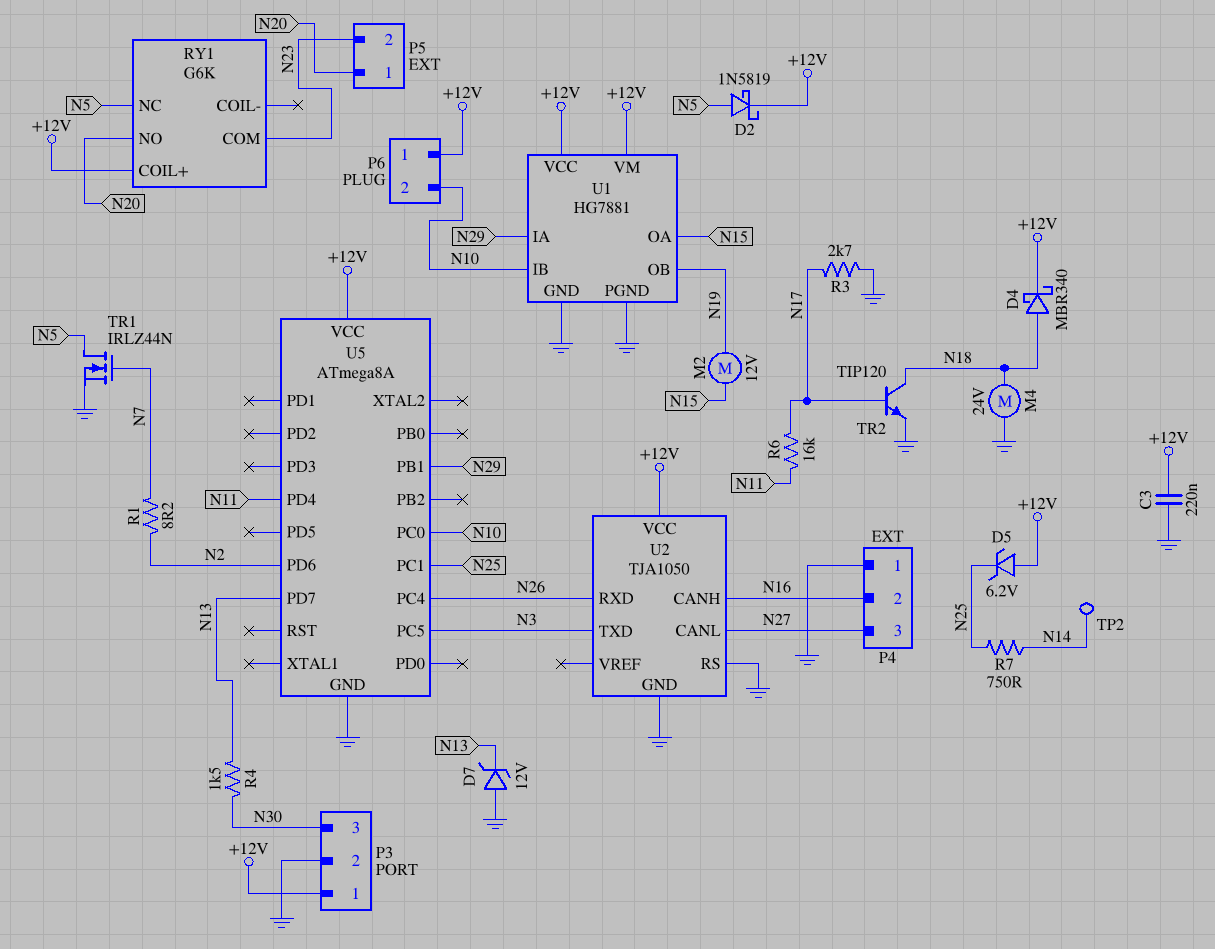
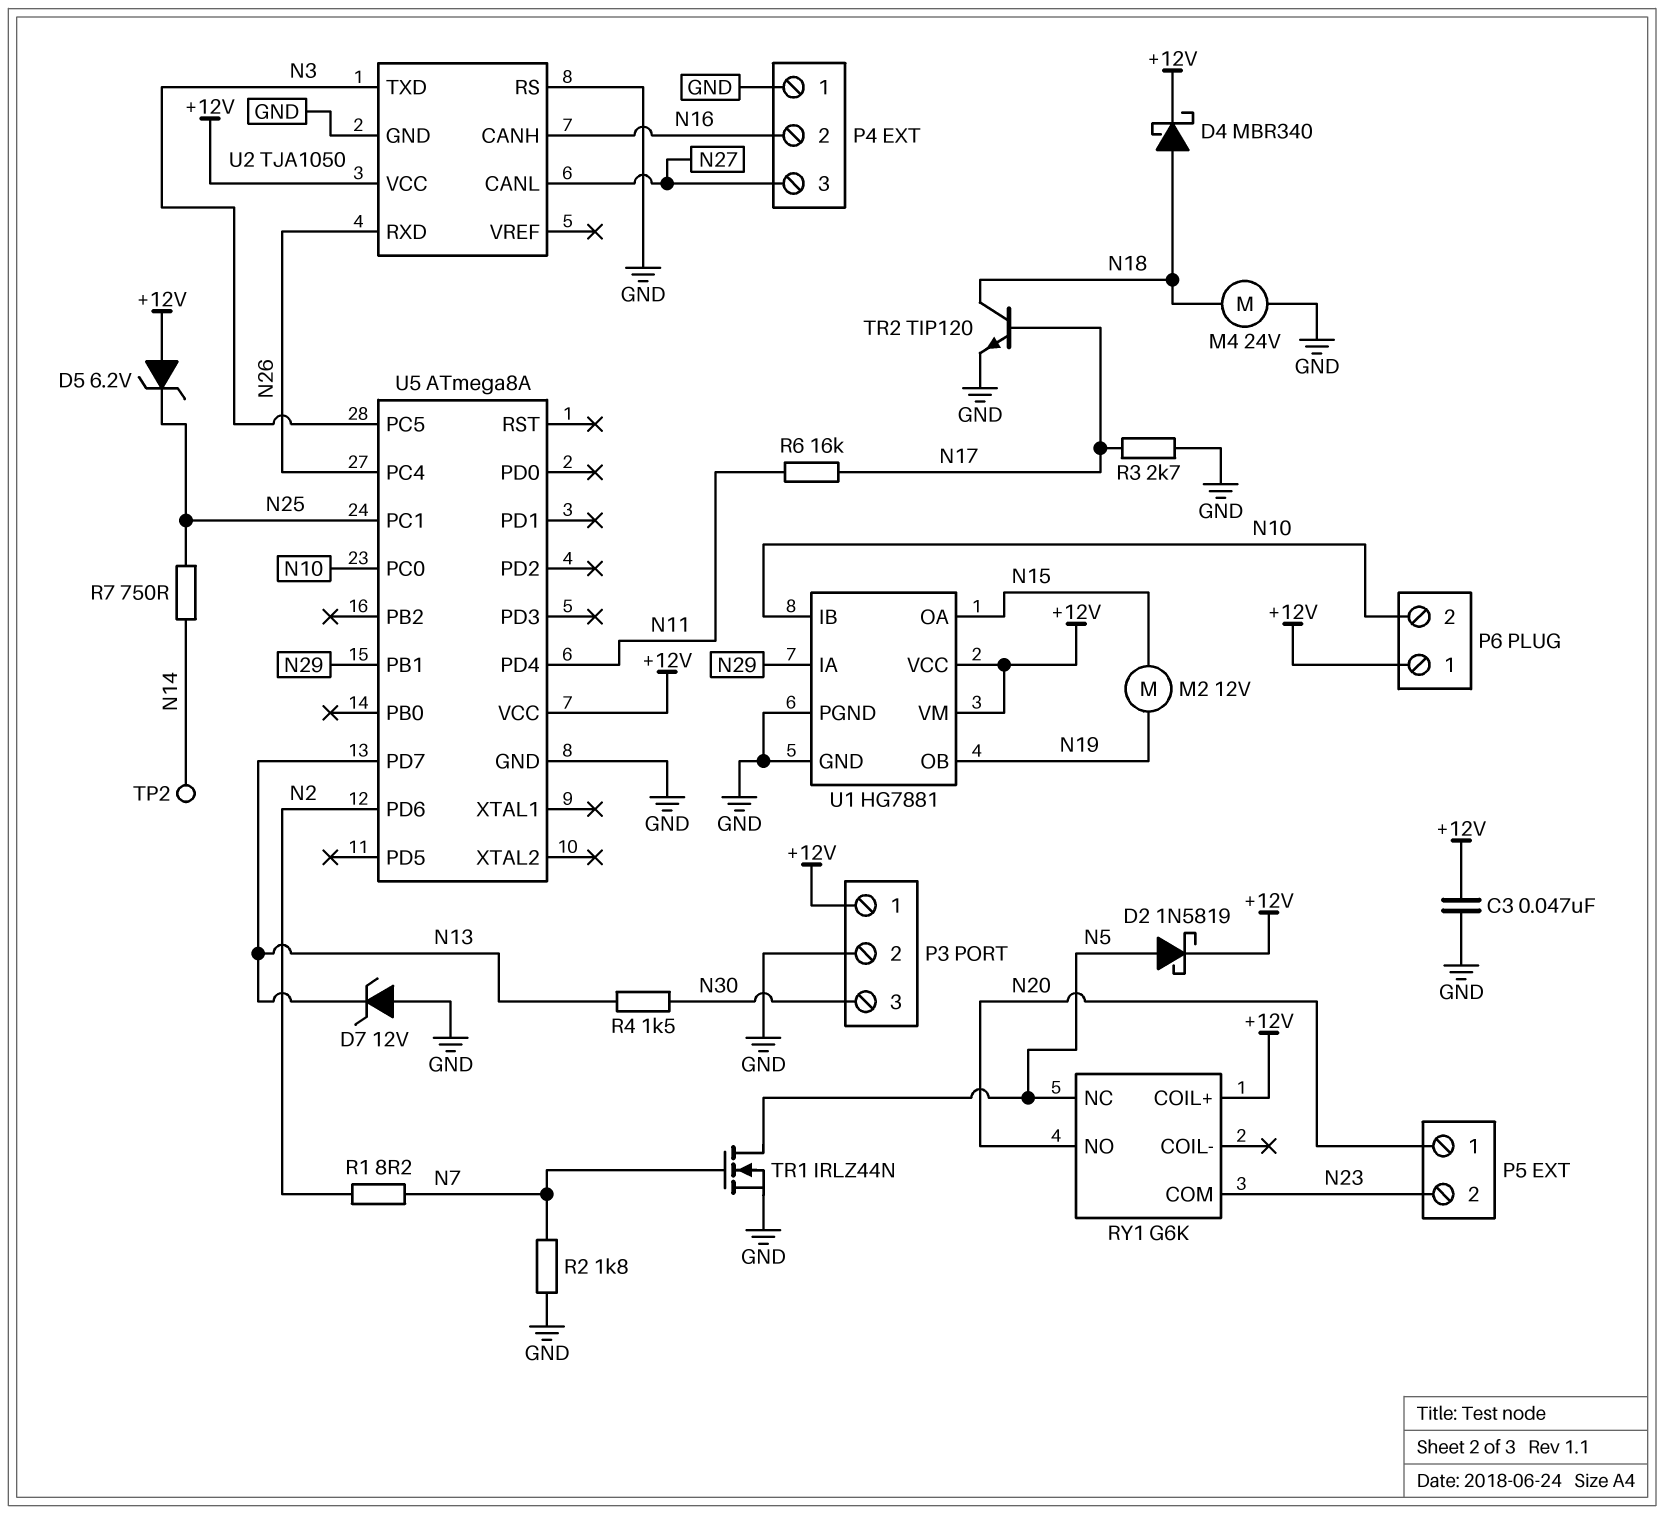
C3: 220nF (+12V, GND) -> 47nF (+12V, GND)
R2: none -> 1.8k (GND, N7)

